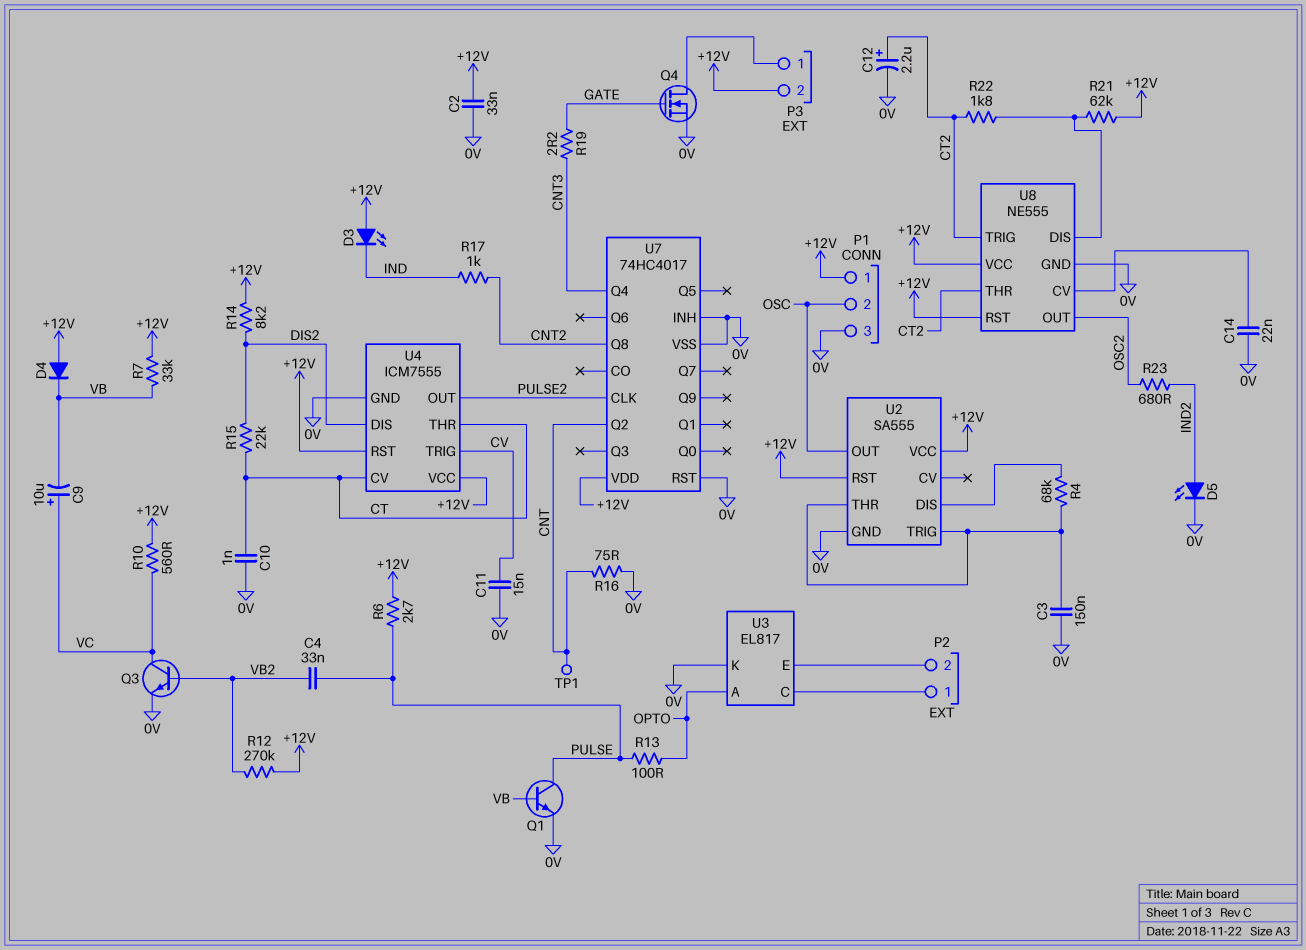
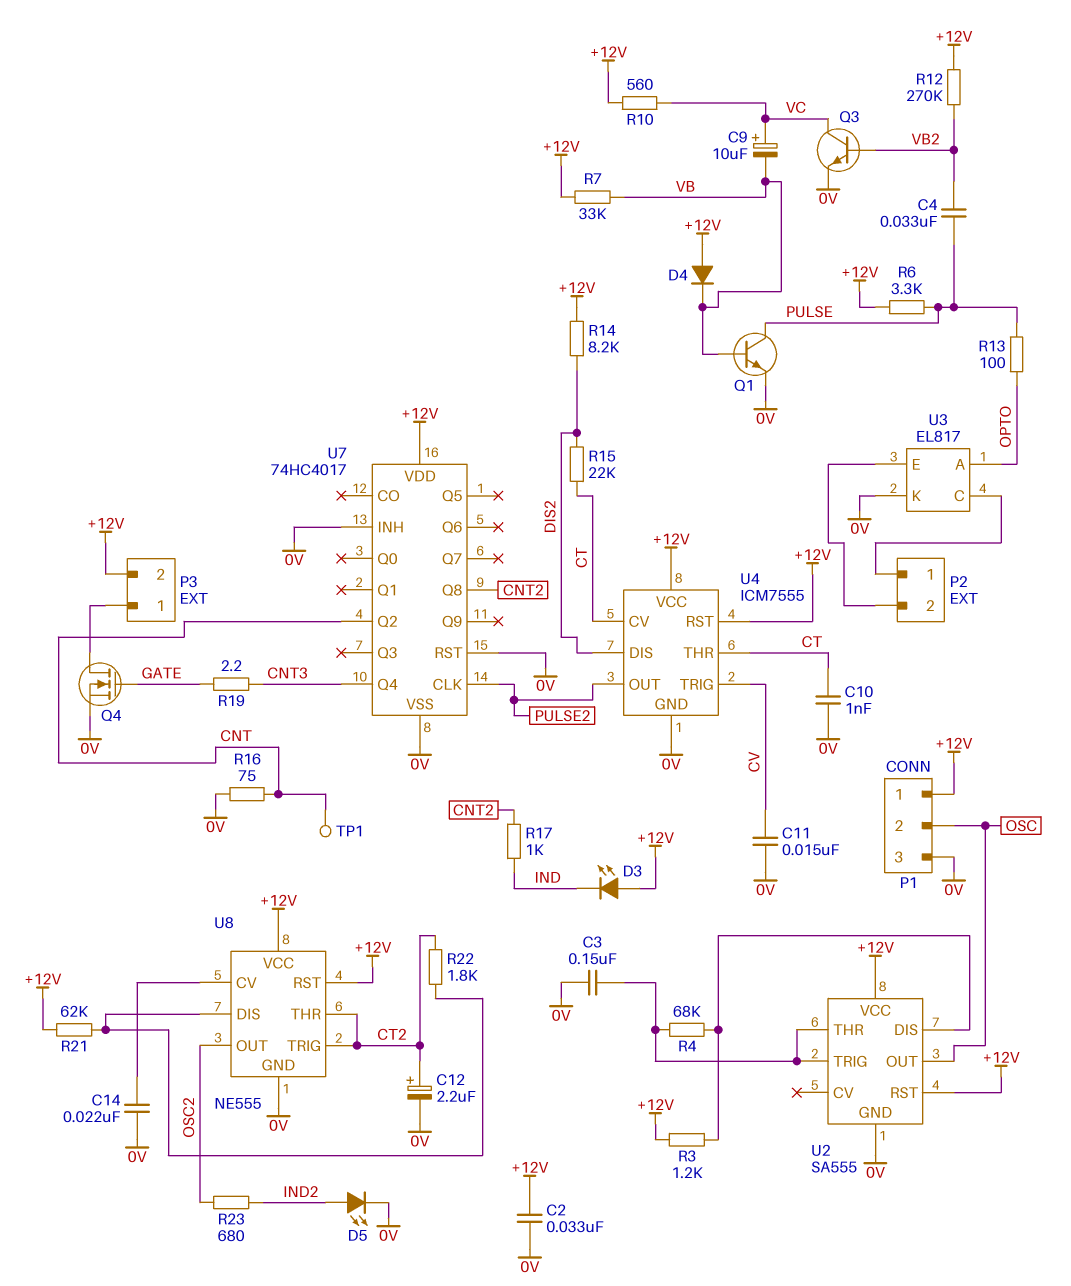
R3: none -> 1.2k (+12V, U2/DIS)
R6: 2.7k (+12V, PULSE) -> 3.3k (+12V, PULSE)

